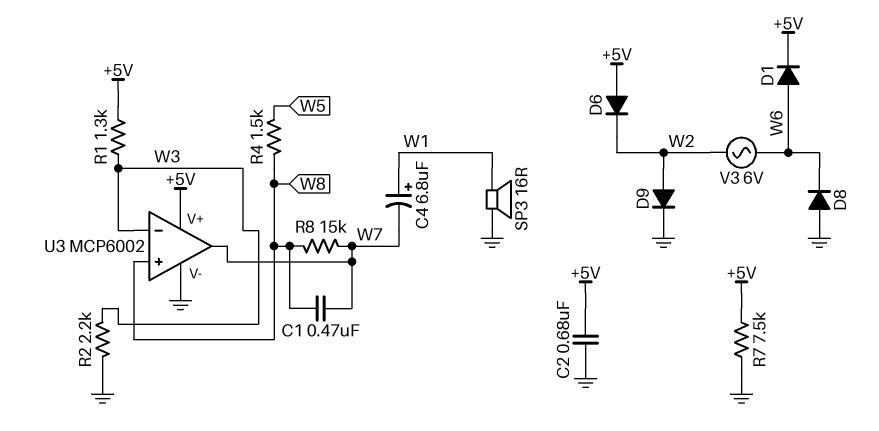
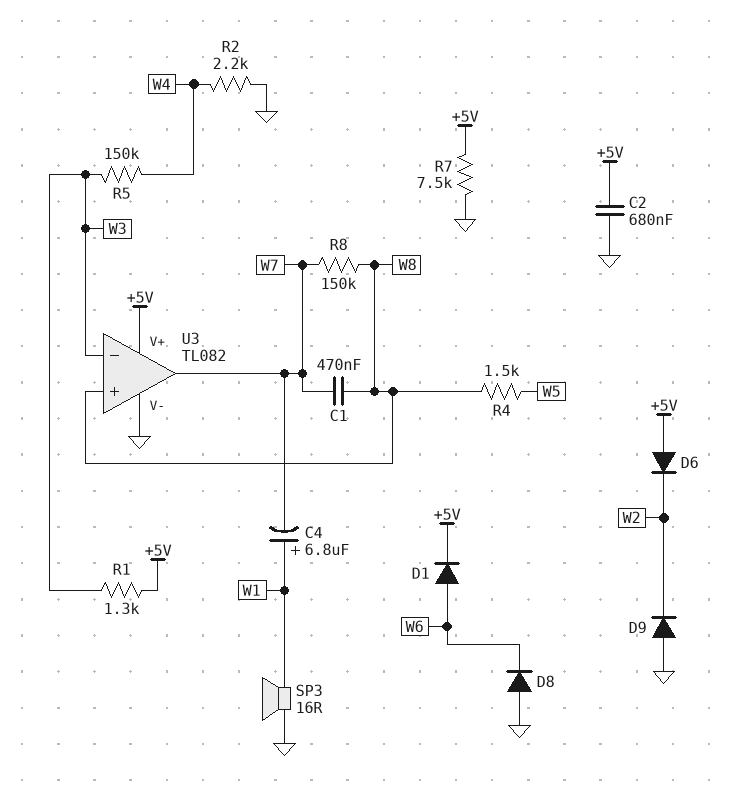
D9: diode (A W2, K GND) -> diode (A GND, K W2)
R2: 2.2k (GND, W3) -> 2.2k (GND, W4)
R5: none -> 150k (W3, W4)
R8: 15k (W7, W8) -> 150k (W7, W8)
U3: MCP6002 -> TL082
V3: AC 6V (W2, W6) -> none

